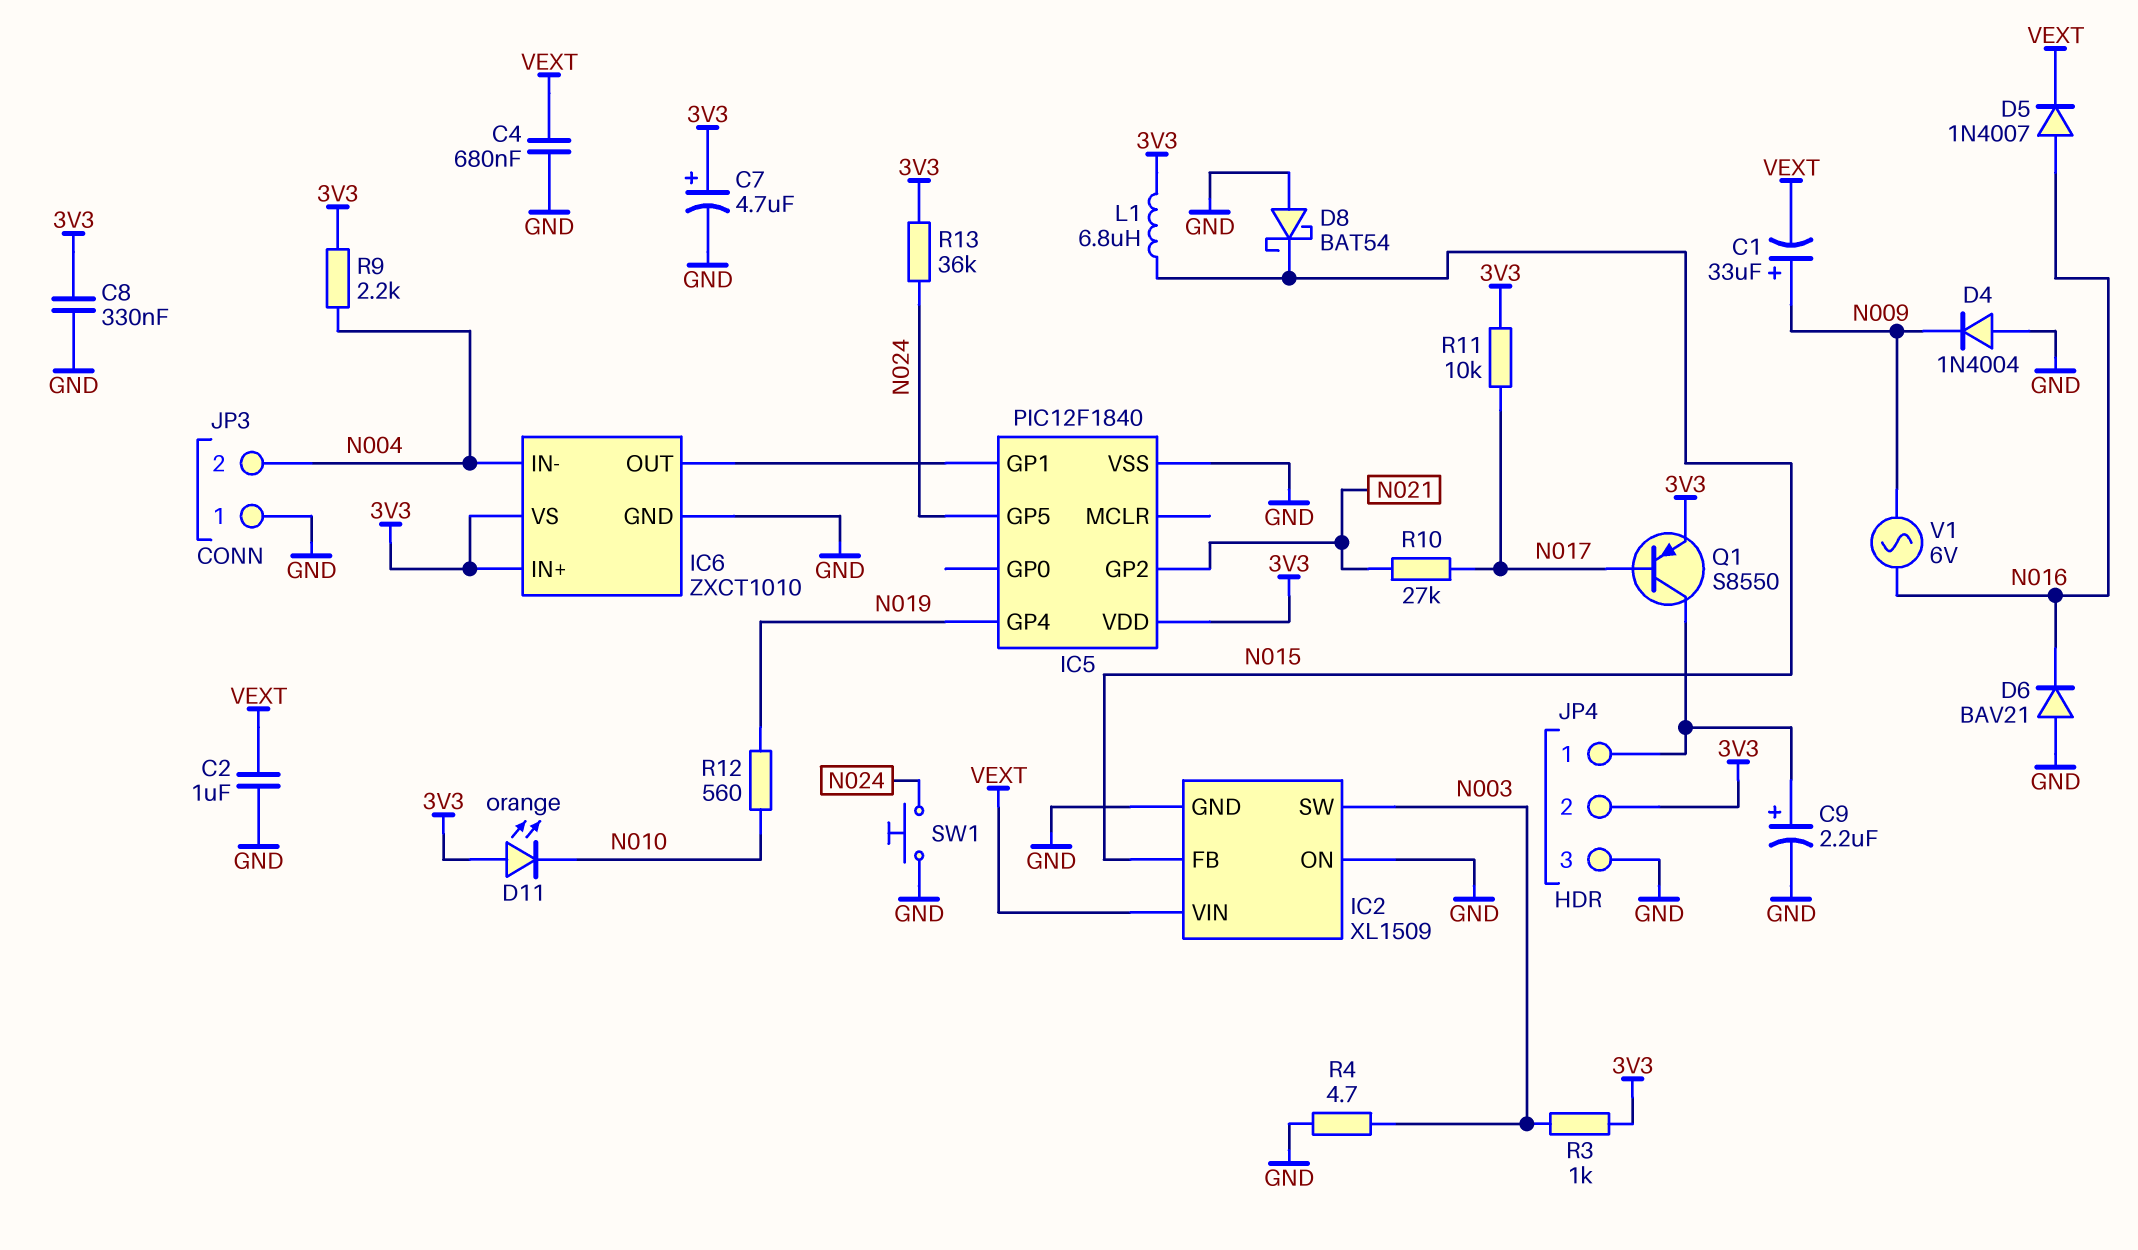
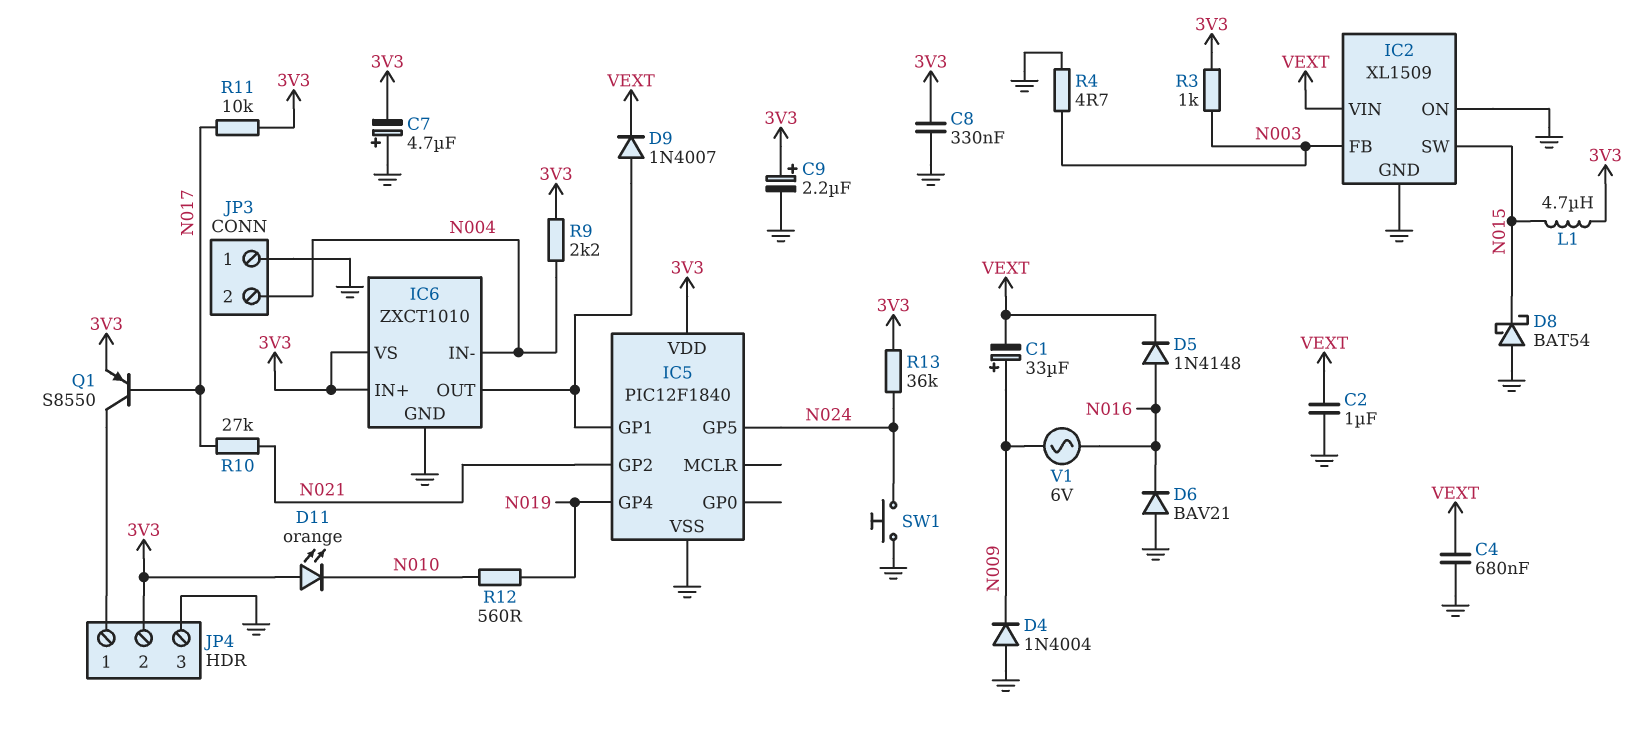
C7: 4.7uF (plus 3V3, minus GND) -> 4.7uF (plus GND, minus 3V3)
C9: 2.2uF (plus JP4/1, minus GND) -> 2.2uF (plus 3V3, minus GND)
D5: diode 1N4007 (A N016, K VEXT) -> diode 1N4148 (A N016, K VEXT)
D9: none -> diode 1N4007 (A IC5/GP1, K VEXT)
IC2 pin FB: N015 -> N003
IC2 pin SW: N003 -> N015
L1: 6.8uH (3V3, N015) -> 4.7uH (3V3, N015)

